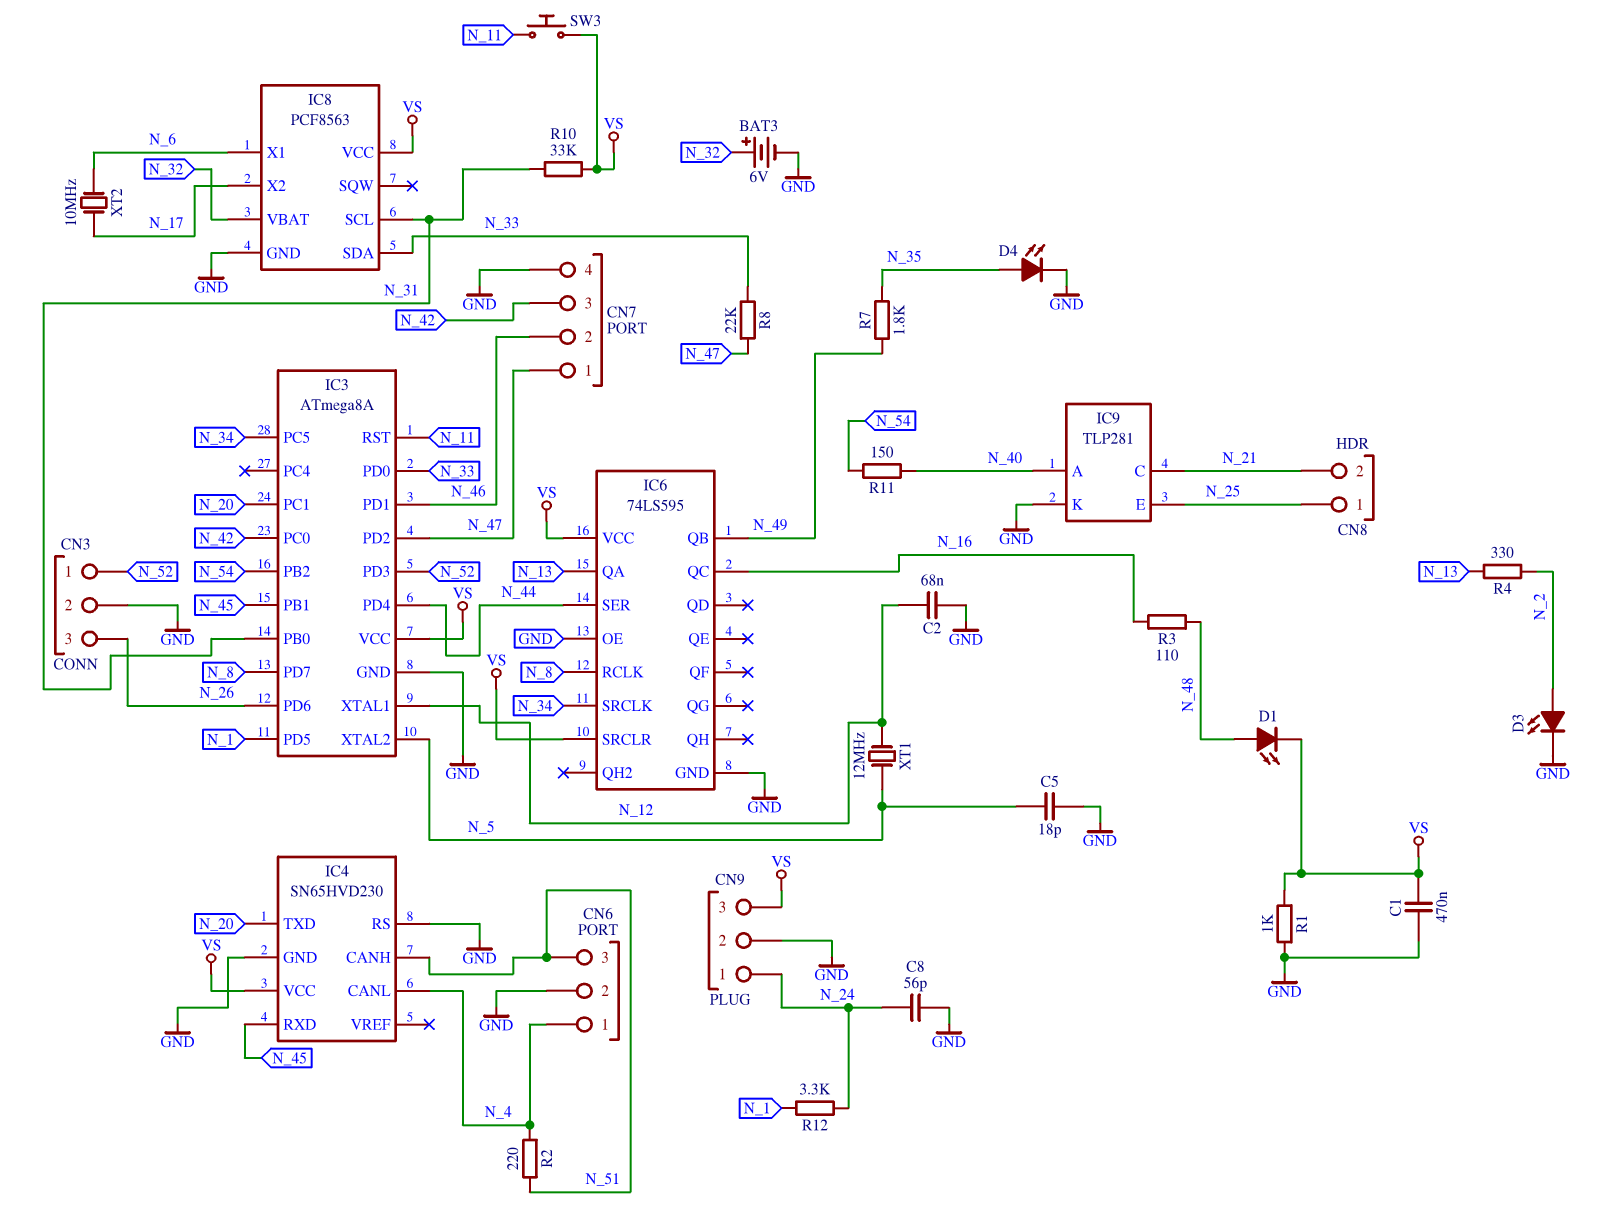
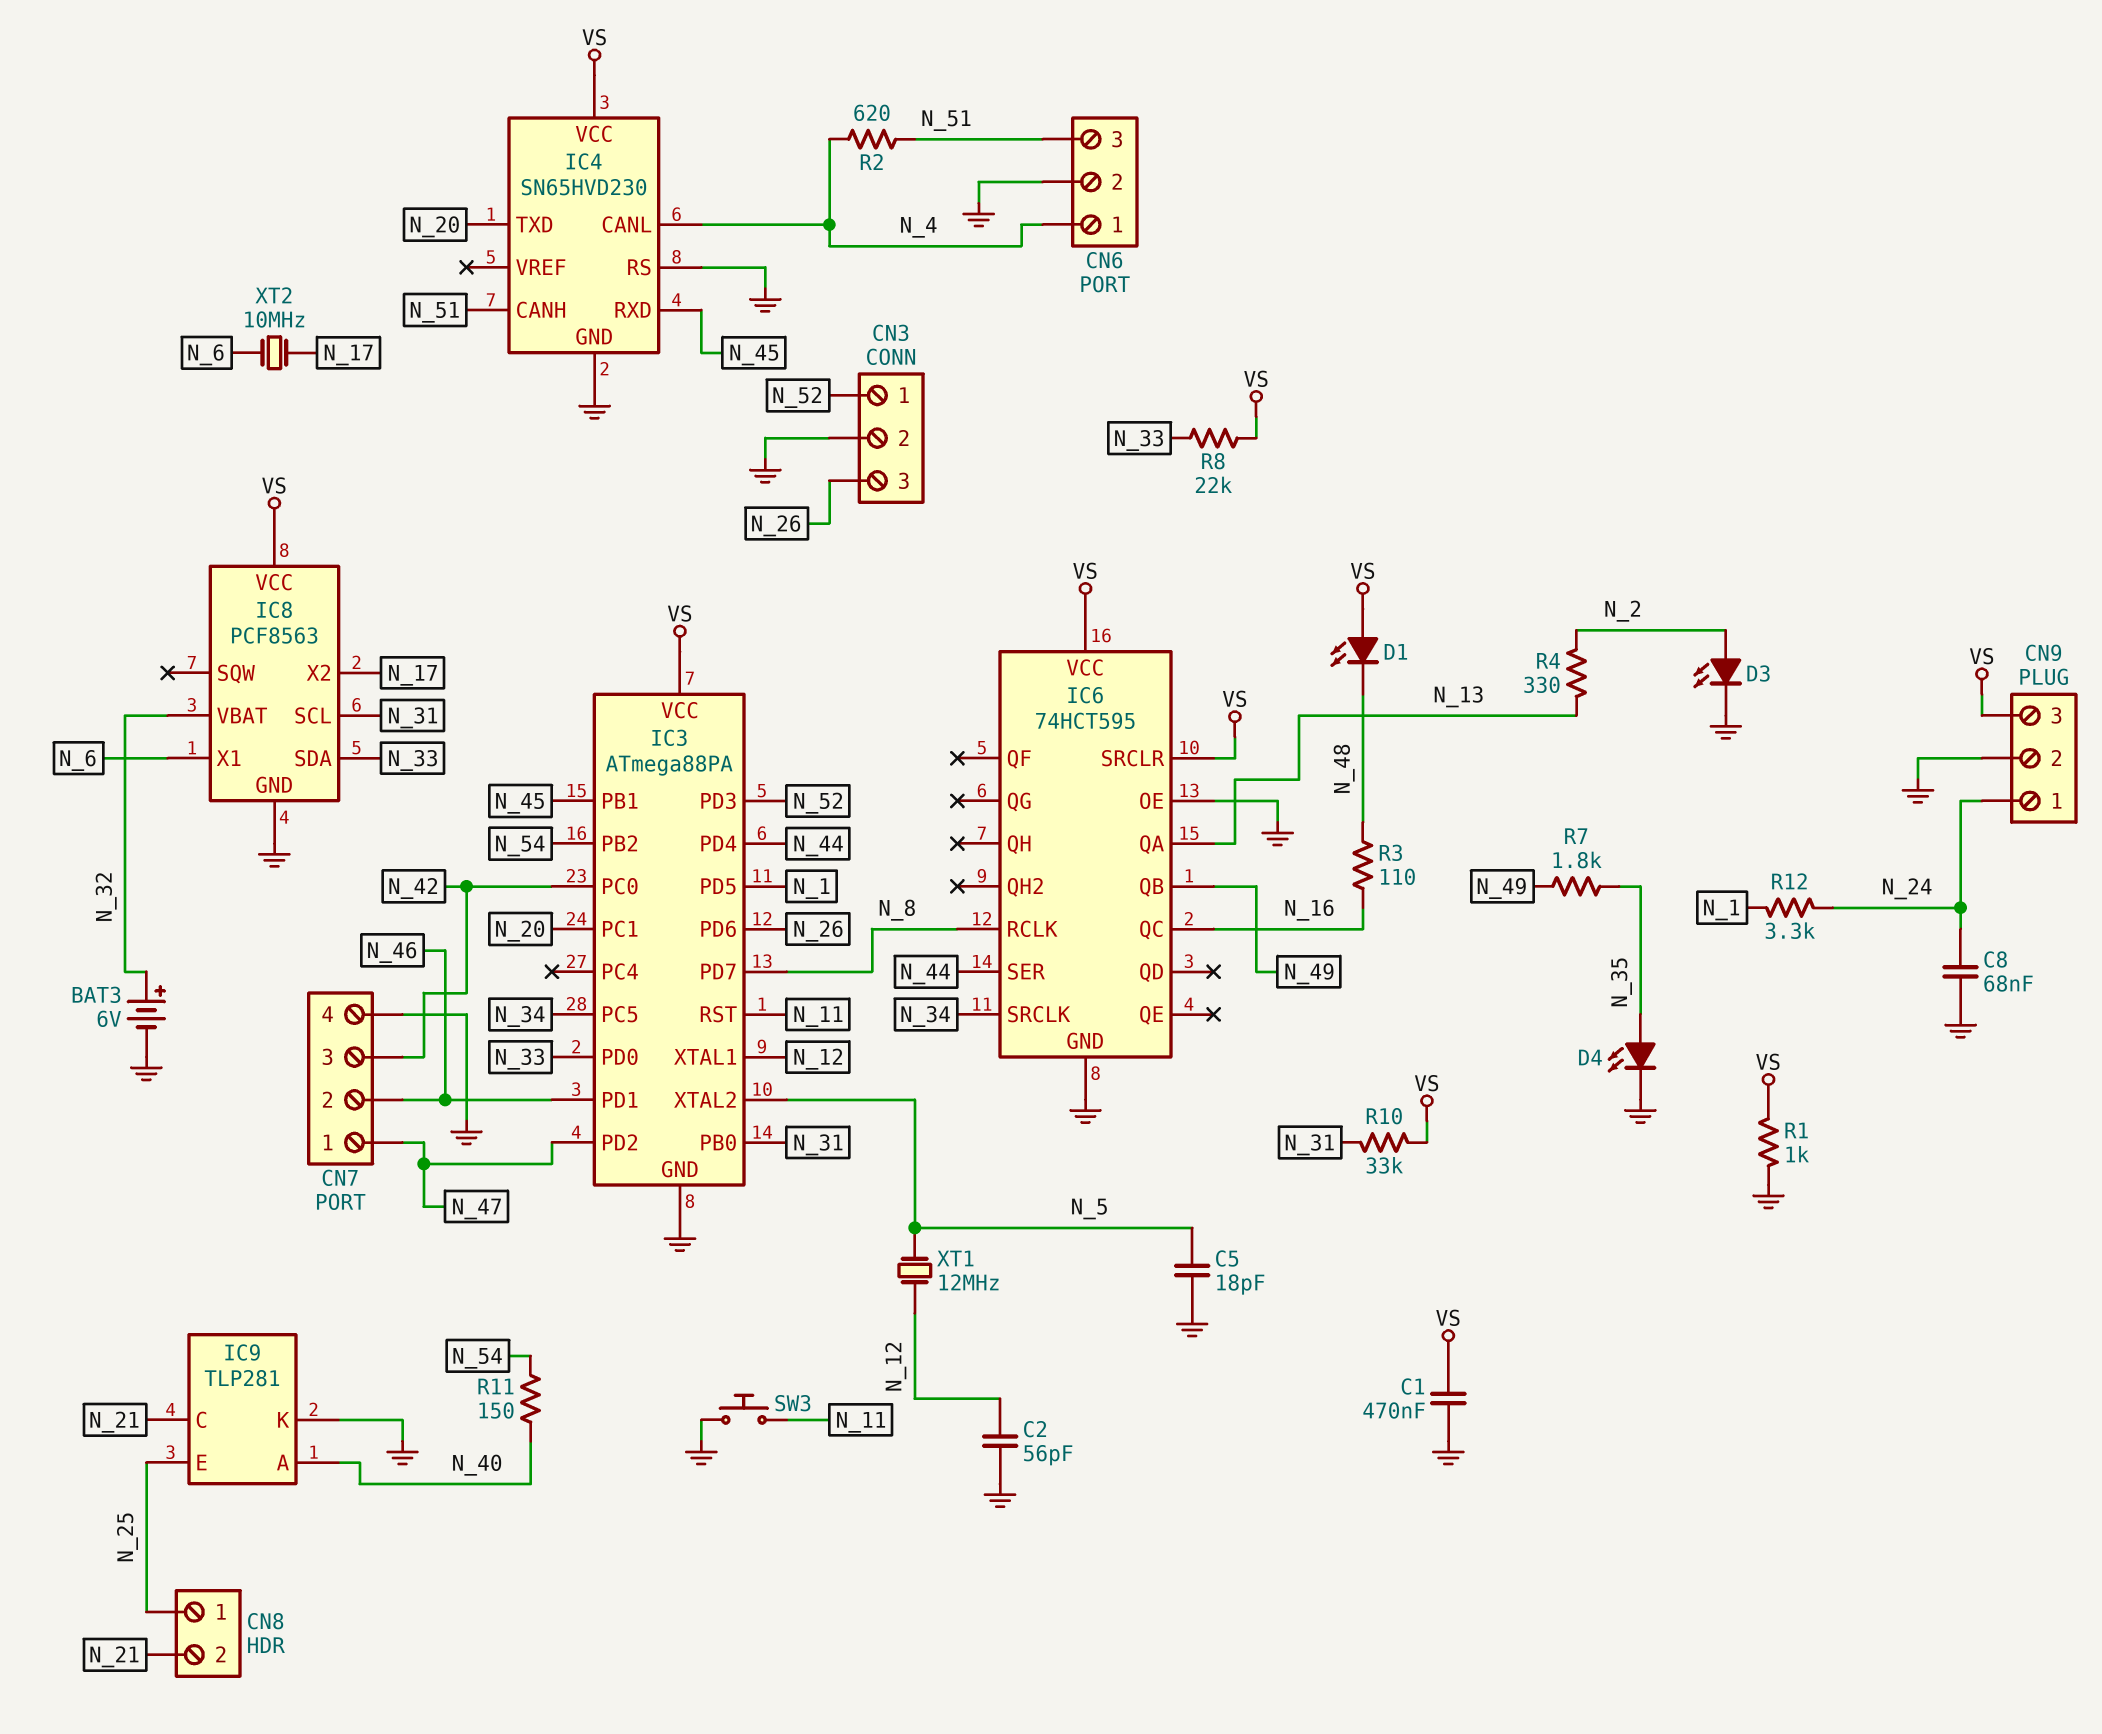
C2: 68nF (GND, N_12) -> 56pF (GND, N_12)
C8: 56pF (GND, N_24) -> 68nF (GND, N_24)
D1: LED (A N_48, K VS) -> LED (A VS, K N_48)
IC3: ATmega8A -> ATmega88PA
IC6: 74LS595 -> 74HCT595
R2: 220 (N_4, N_51) -> 620 (N_4, N_51)
R8: 22k (N_33, N_47) -> 22k (N_33, VS)
SW3: button (N_11, VS) -> button (GND, N_11)

